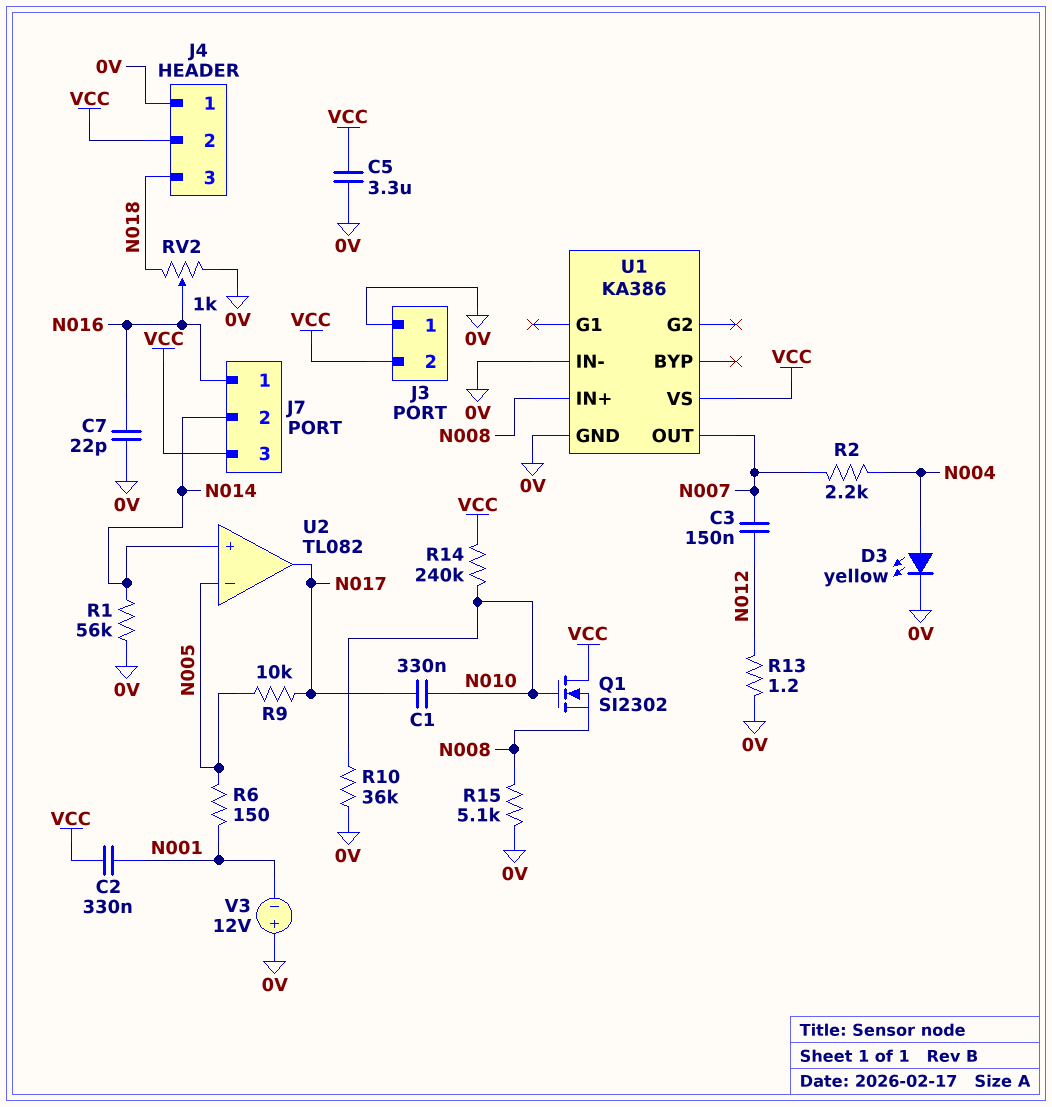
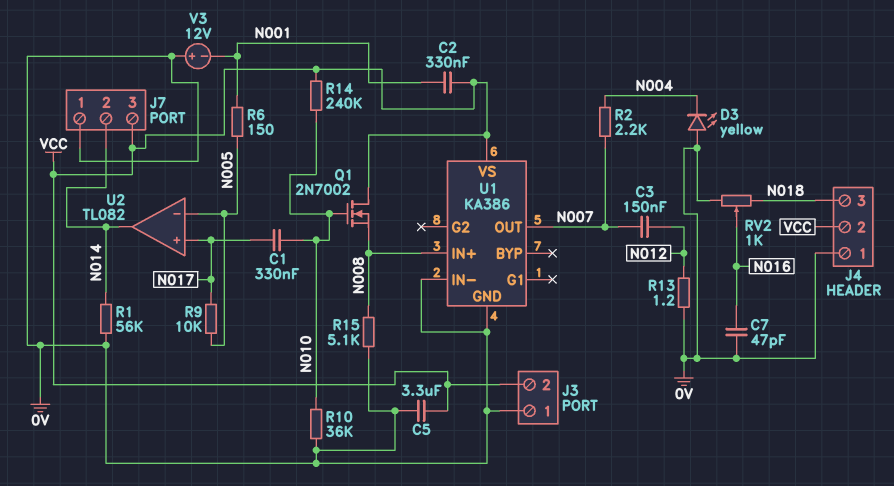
C7: 22pF (0V, N016) -> 47pF (0V, N016)
D3: LED yellow (A N004, K 0V) -> LED yellow (A 0V, K N004)
J7 pin 1: N016 -> 0V
Q1: NMOS SI2302 (G N010, D VCC, S N008) -> NMOS 2N7002 (G N010, D VCC, S N008)
U2 pin in+: N014 -> N017
U2 pin out: N017 -> N014

